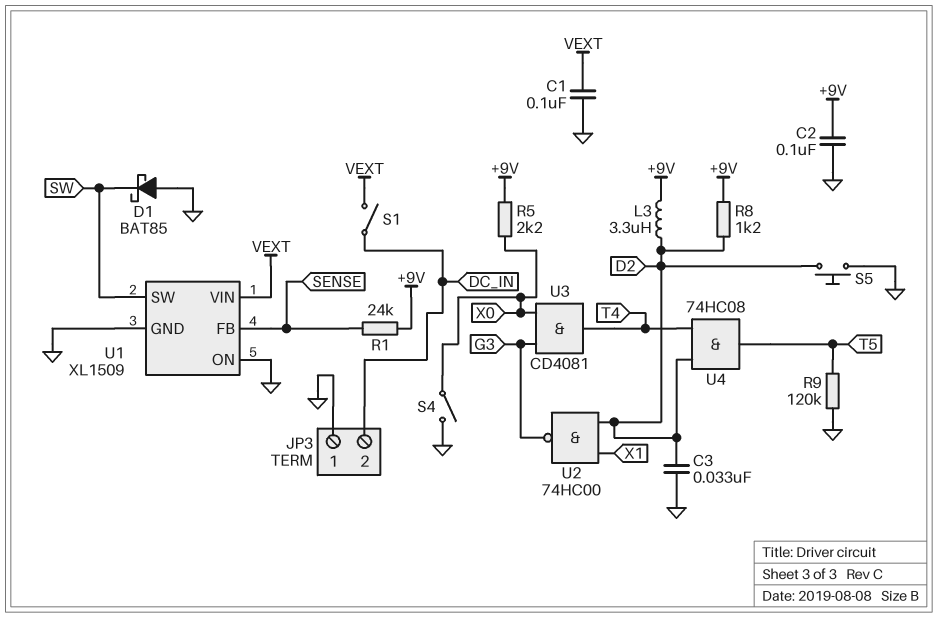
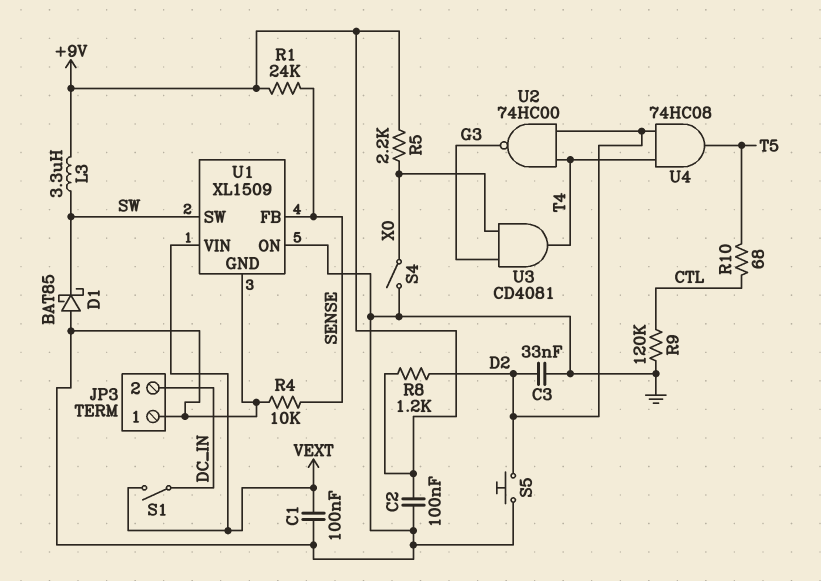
L3: 3.3uH (+9V, D2) -> 3.3uH (+9V, SW)
R4: none -> 10k (GND, SENSE)
R9: 120k (GND, T5) -> 120k (CTL, GND)
R10: none -> 68 (CTL, T5)
U2: NAND 74HC00 (in D2, in X1, out G3) -> NAND 74HC00 (in D2, in T4, out G3)

